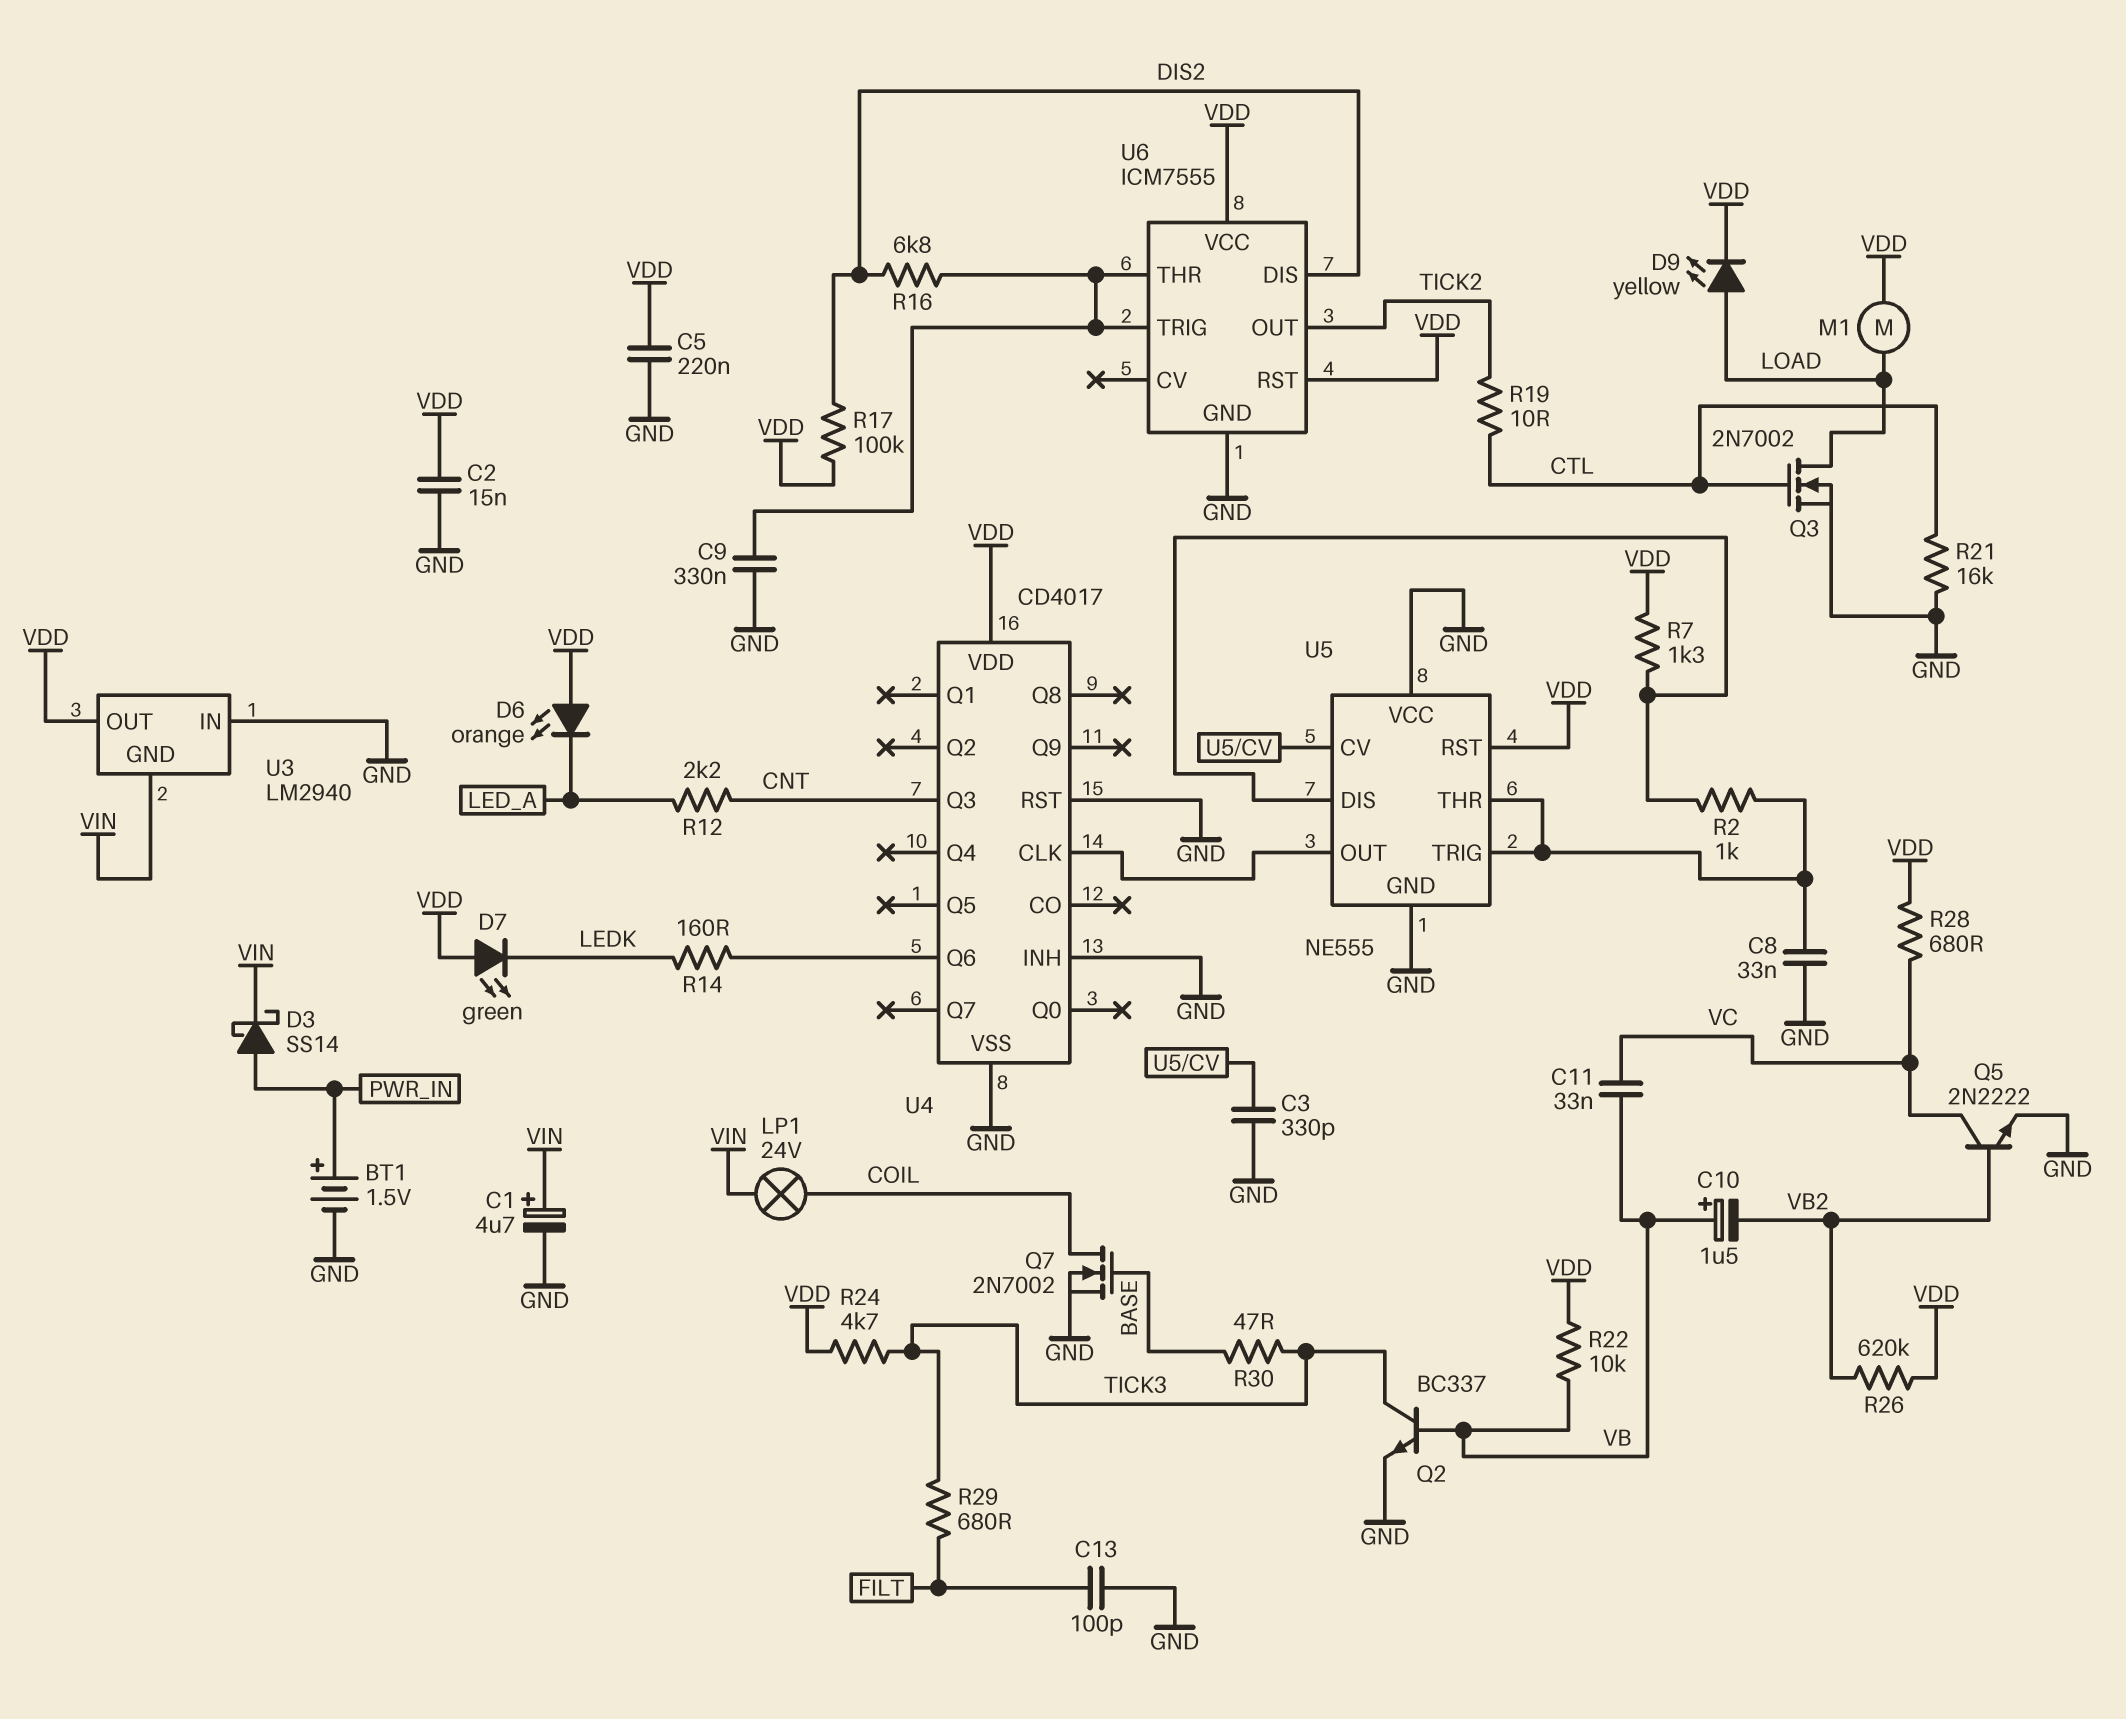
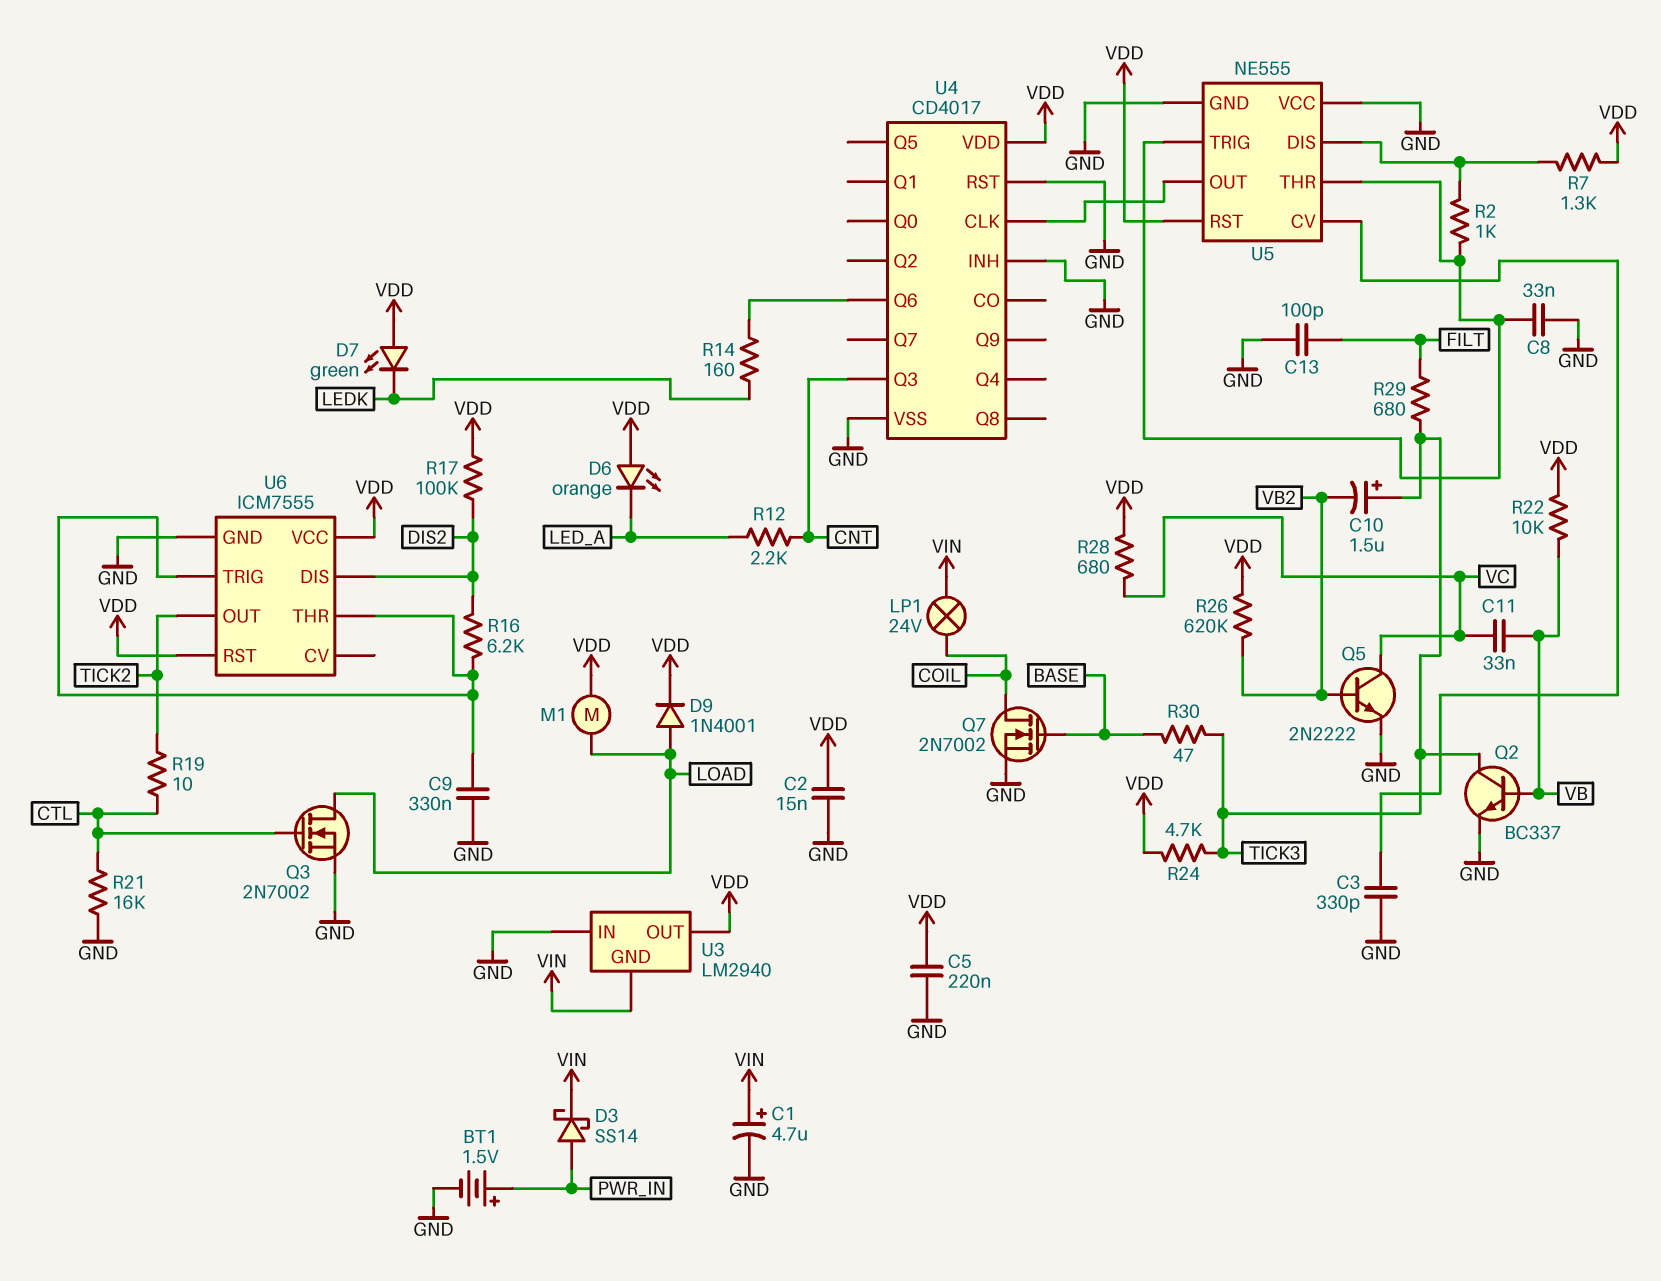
C10: 1.5uF (plus VB, minus VB2) -> 1.5uF (plus TICK3, minus VB2)
D9: LED yellow (A LOAD, K VDD) -> diode 1N4001 (A LOAD, K VDD)
R16: 6.8k (DIS2, U6/THR) -> 6.2k (DIS2, U6/THR)

